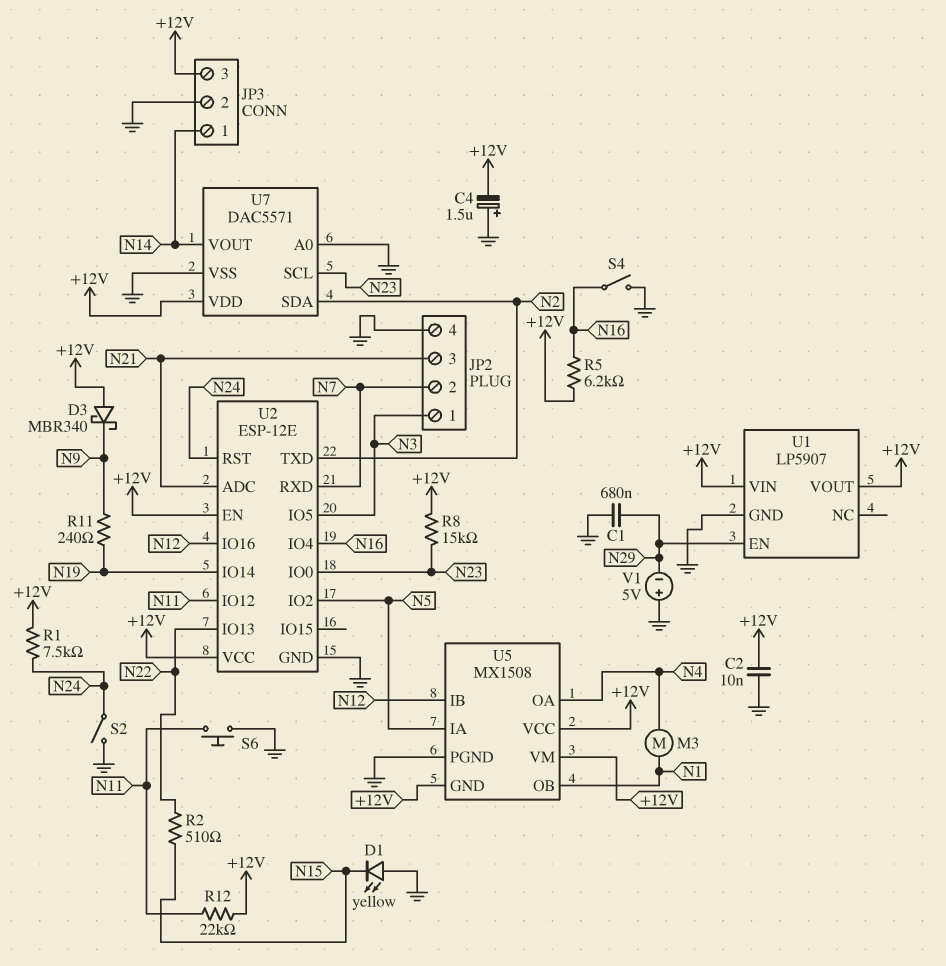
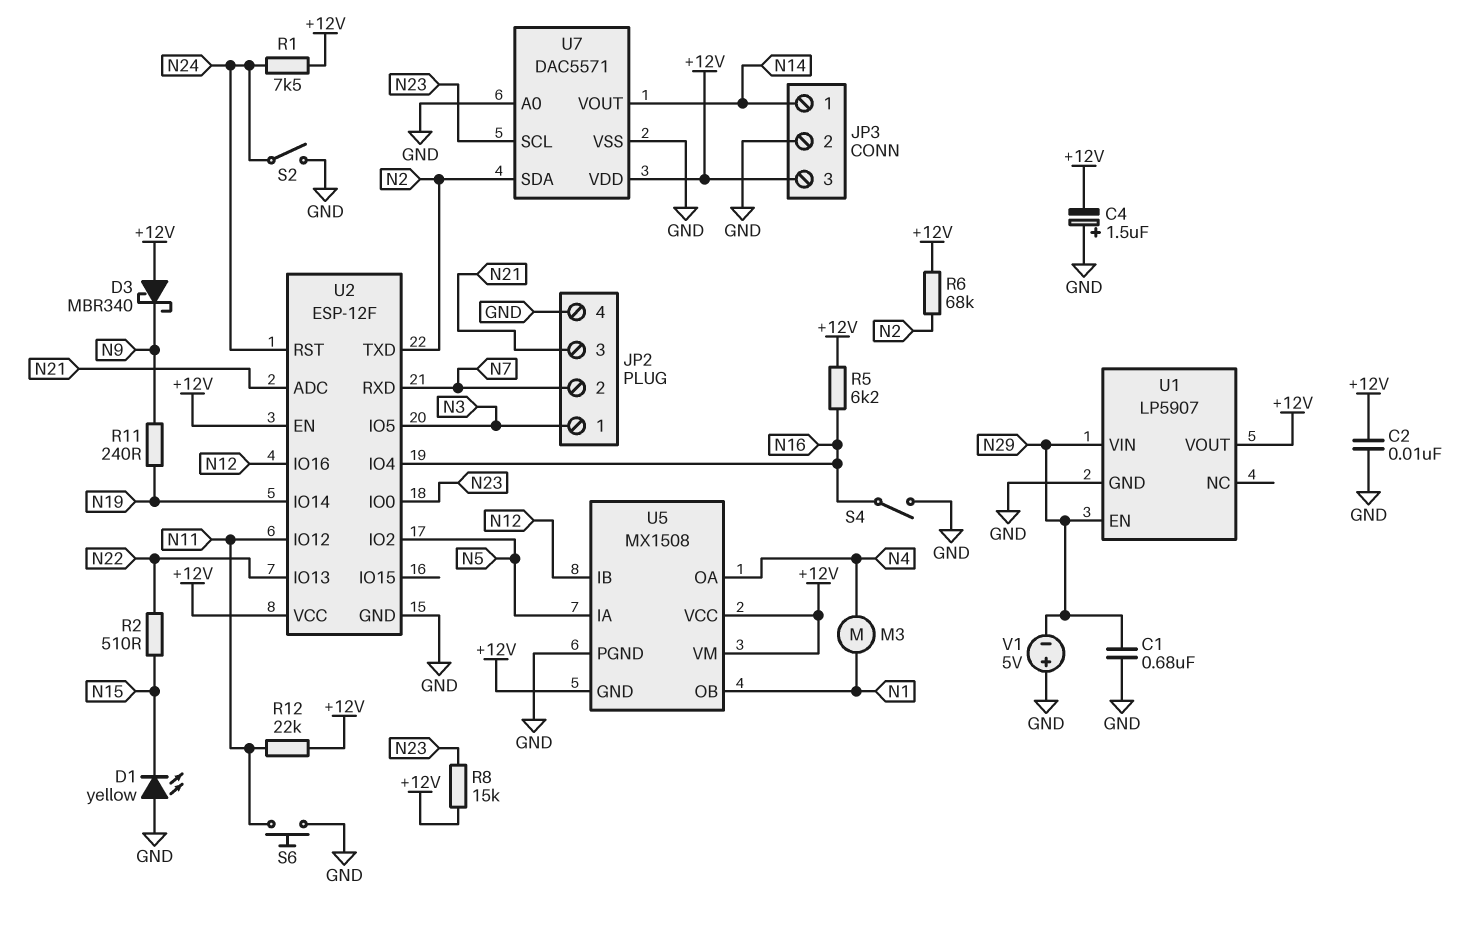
R6: none -> 68k (+12V, N2)
U1 pin VIN: +12V -> N29
U2: ESP-12E -> ESP-12F

